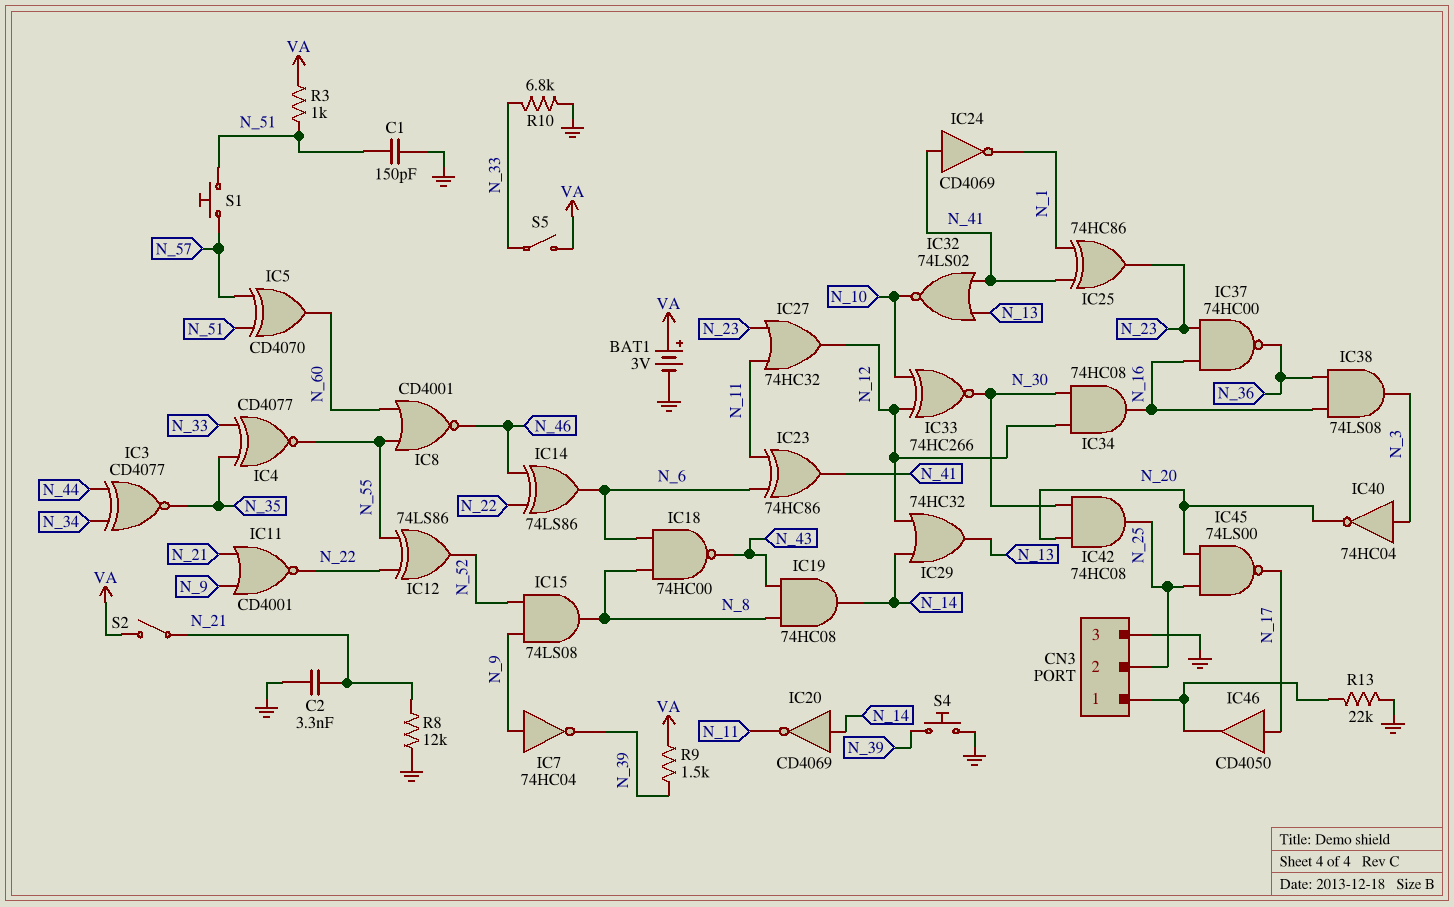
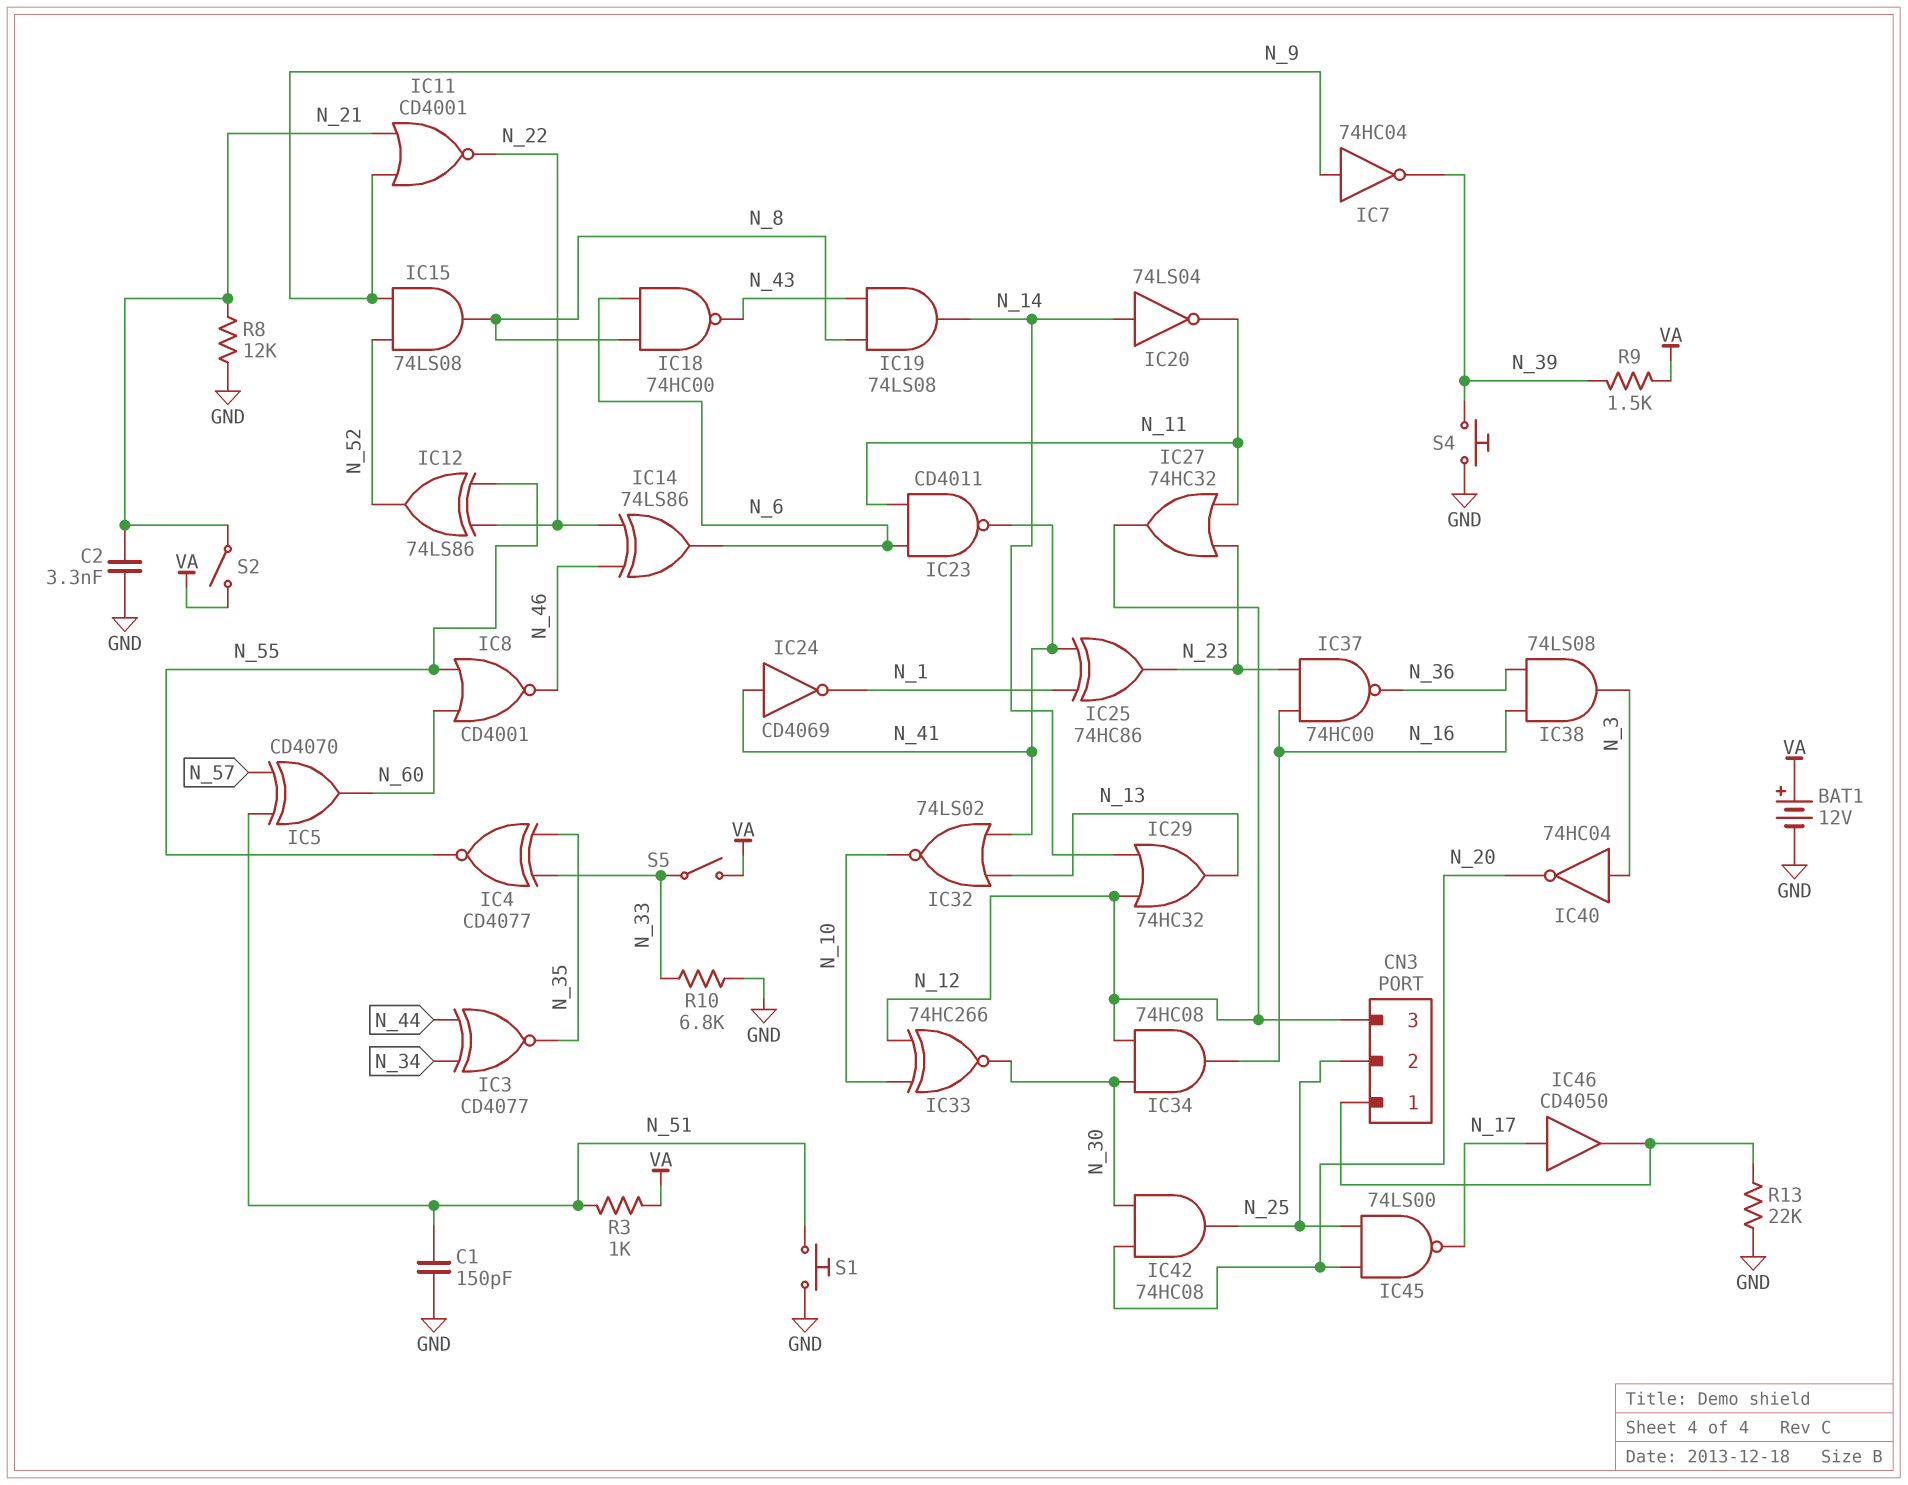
BAT1: 3V (plus VA, minus GND) -> 12V (plus VA, minus GND)
CN3 pin 3: GND -> N_12
IC19: AND 74HC08 (in N_8, in N_43, out N_14) -> AND 74LS08 (in N_8, in N_43, out N_14)
IC20: NOT CD4069 (in N_14, out N_11) -> NOT 74LS04 (in N_14, out N_11)
IC23: XOR 74HC86 (in N_6, in N_11, out N_41) -> NAND CD4011 (in N_6, in N_11, out N_41)
S1: button (N_51, N_57) -> button (GND, N_51)

